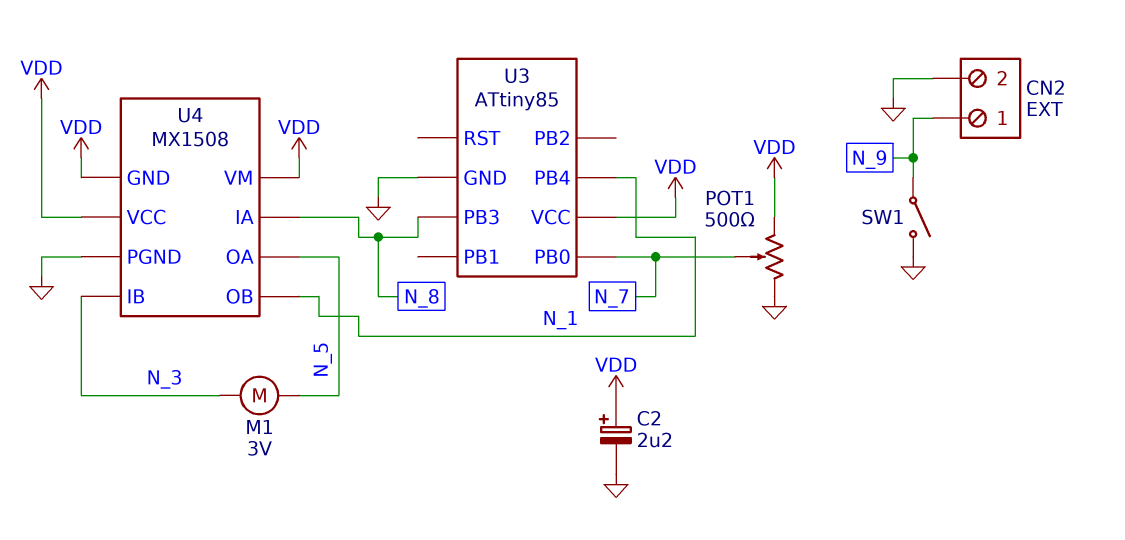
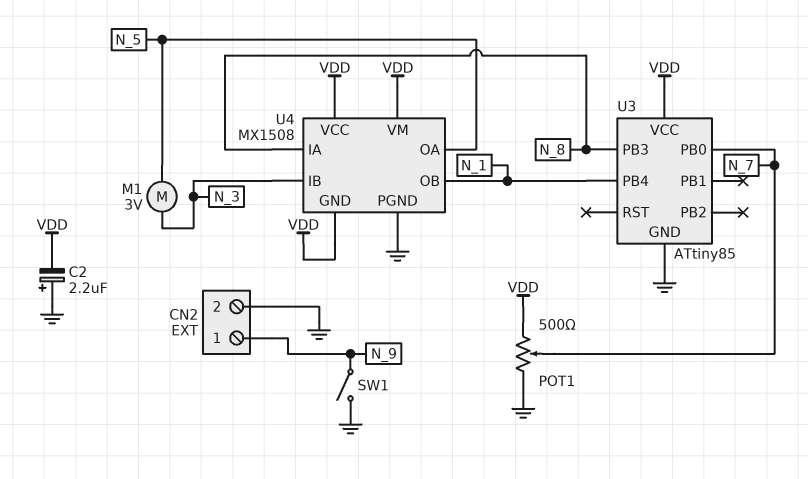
C2: 2.2uF (plus VDD, minus GND) -> 2.2uF (plus GND, minus VDD)

